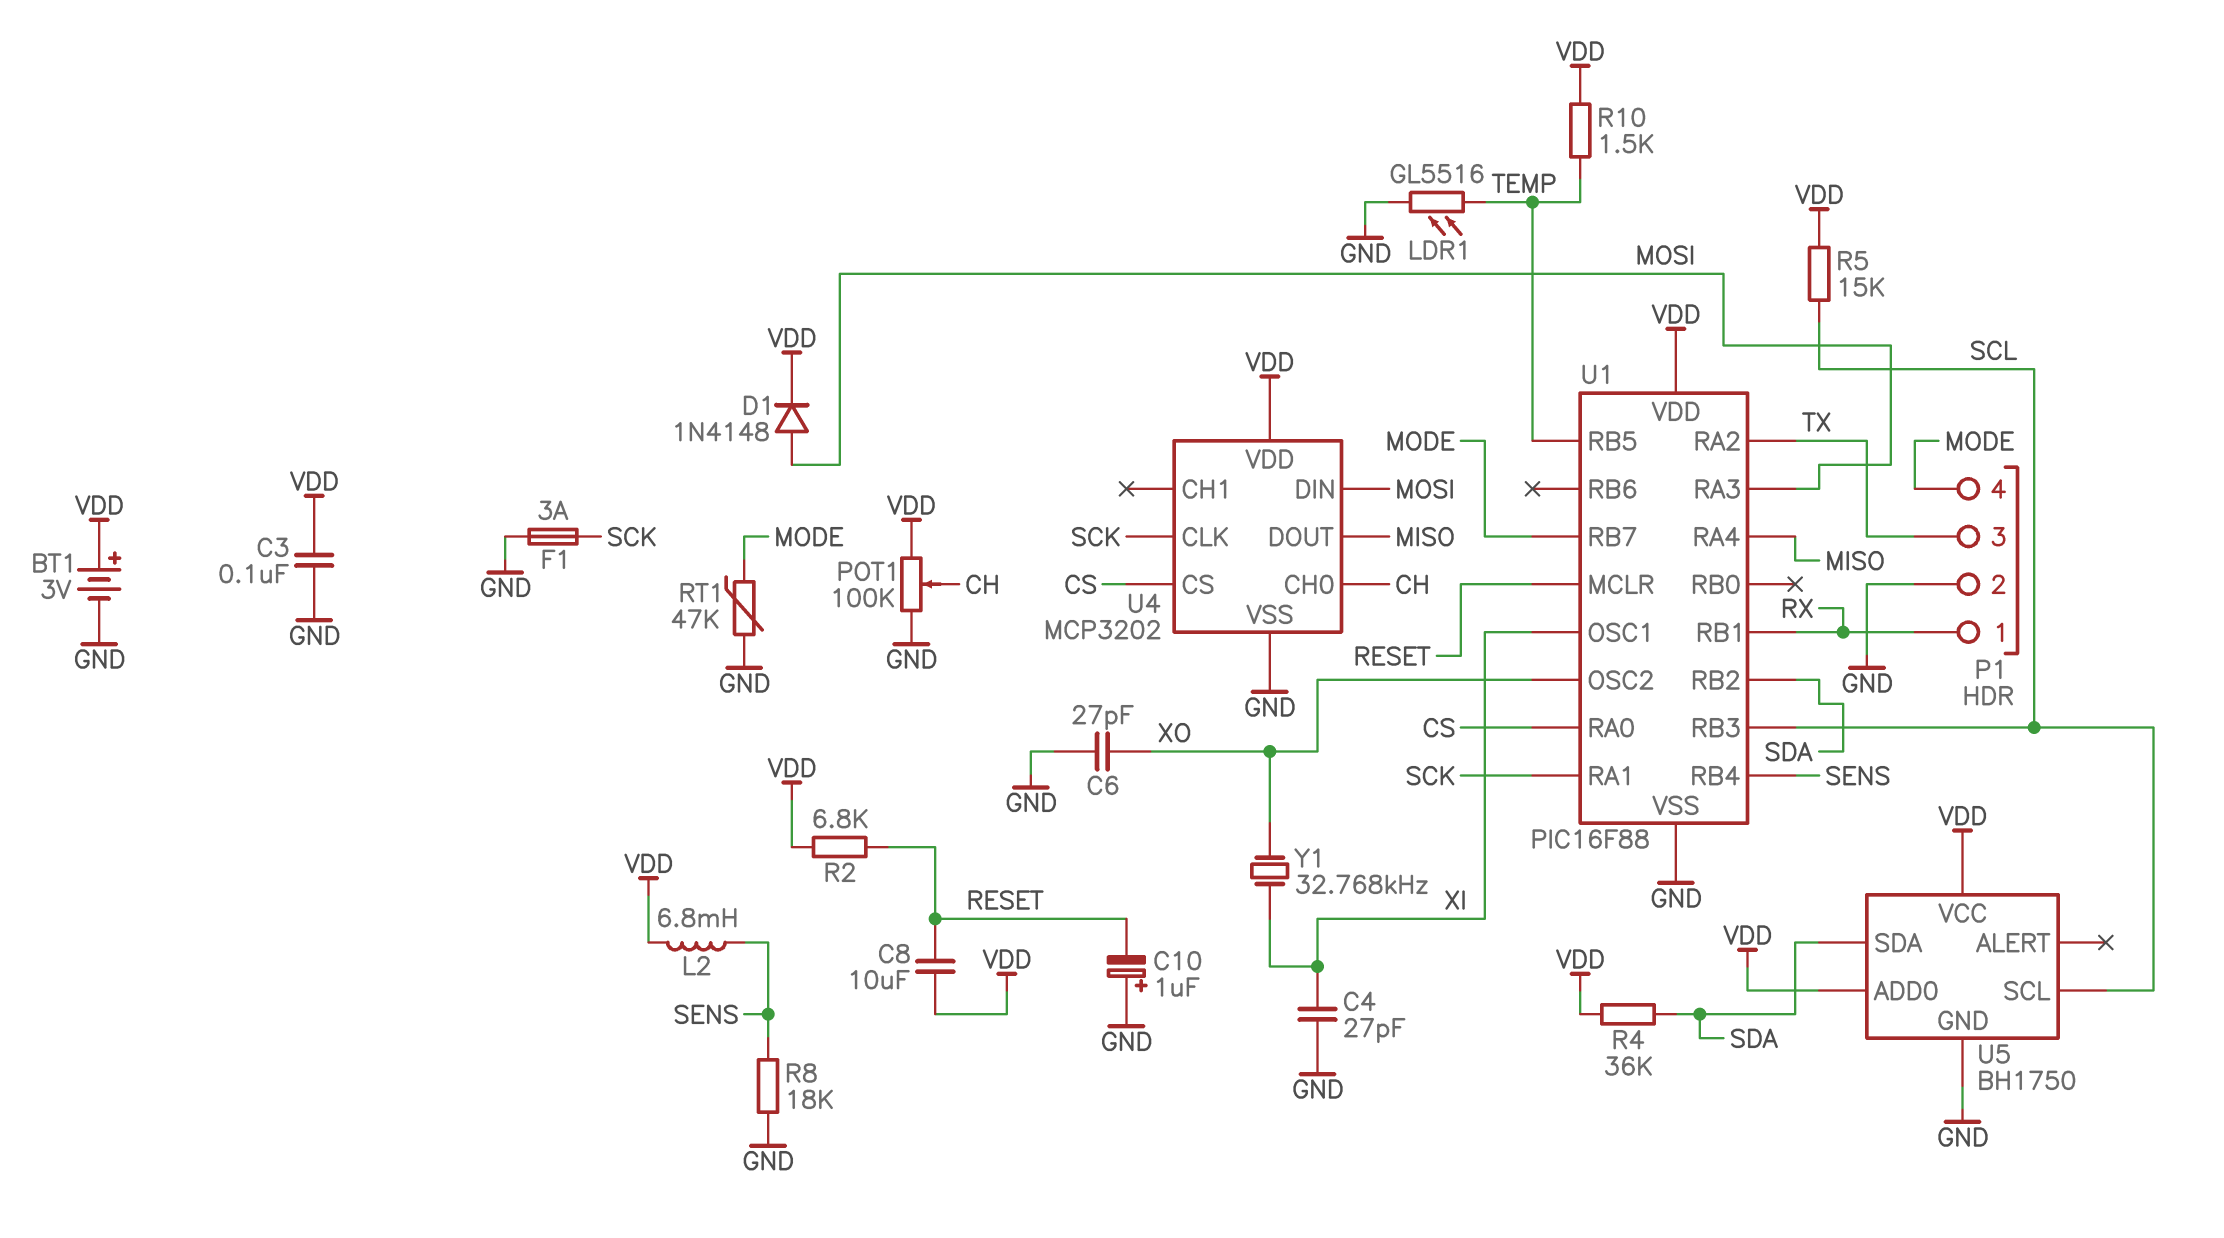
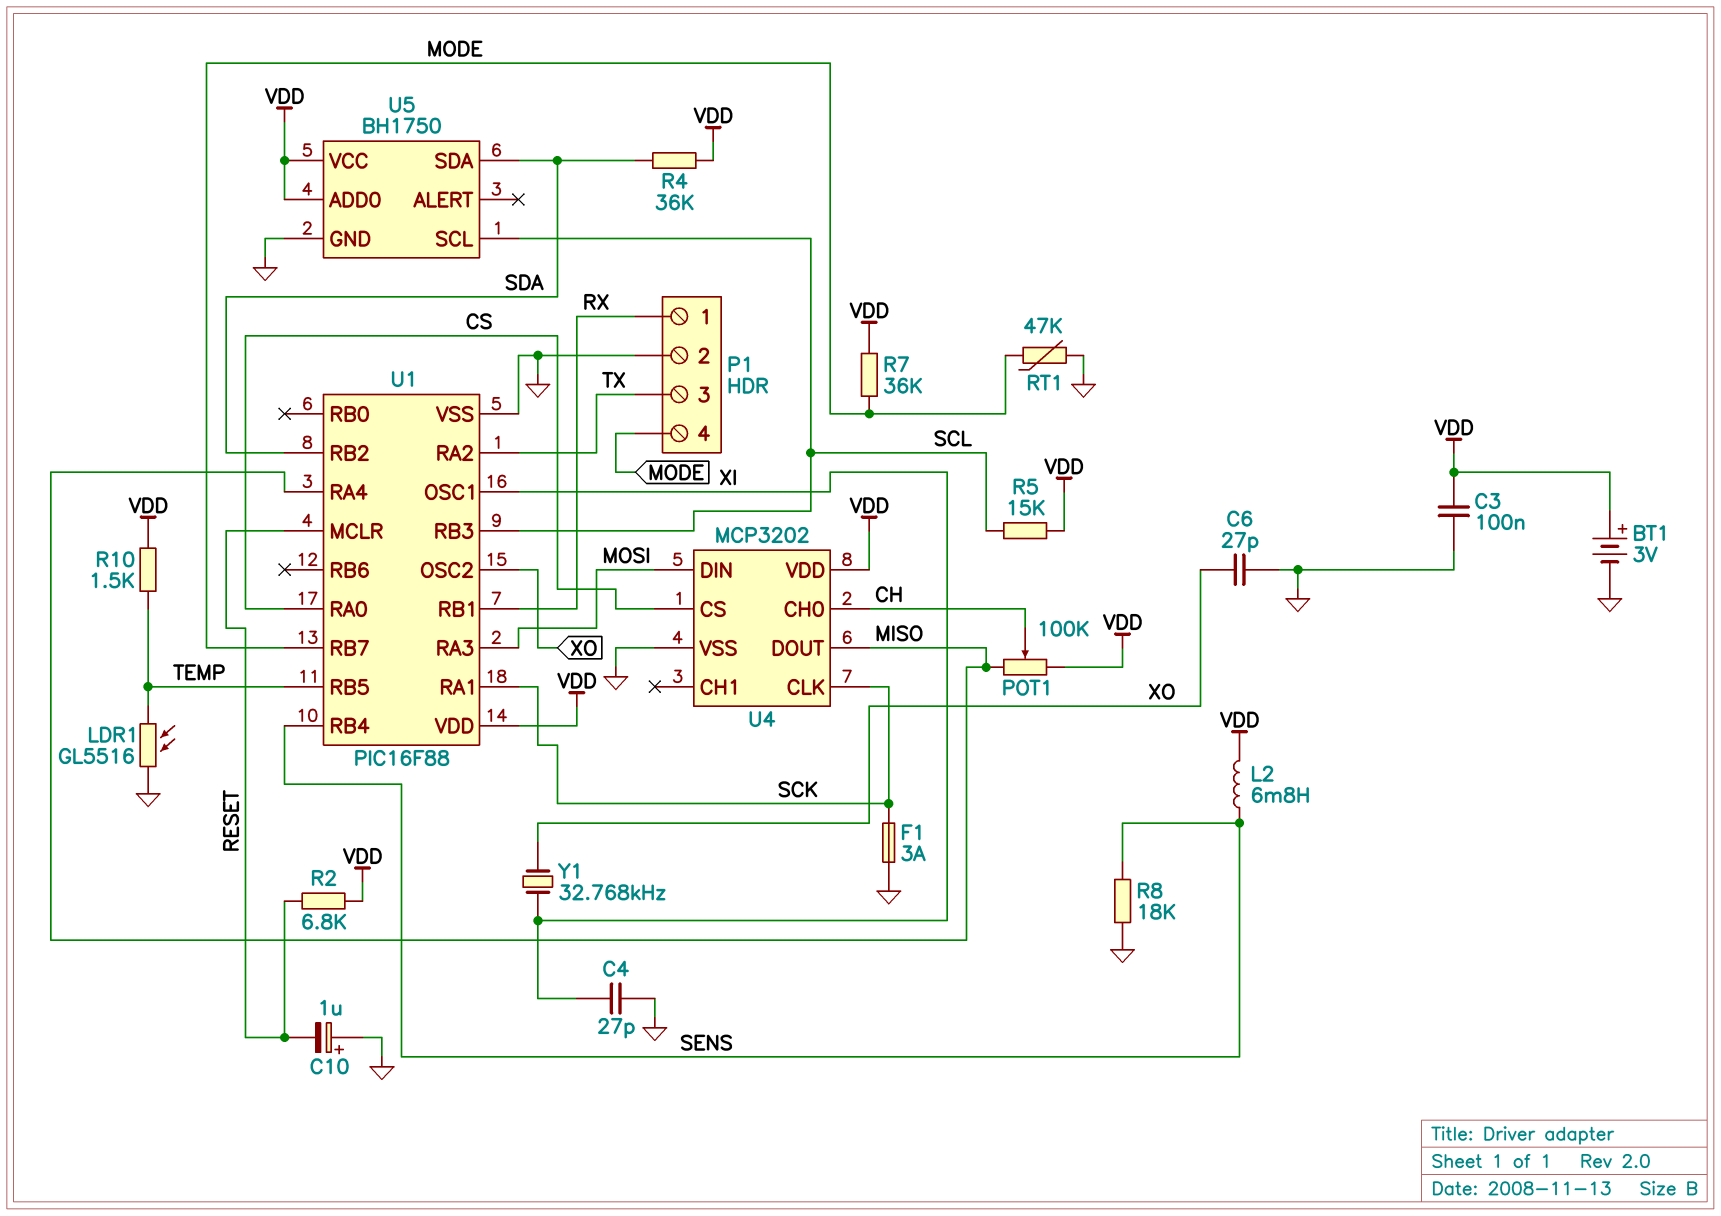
C8: 10uF (RESET, VDD) -> none
D1: diode 1N4148 (A MOSI, K VDD) -> none
POT1: 100k (GND, VDD, wiper CH) -> 100k (MISO, VDD, wiper CH)
R7: none -> 36k (MODE, VDD)

